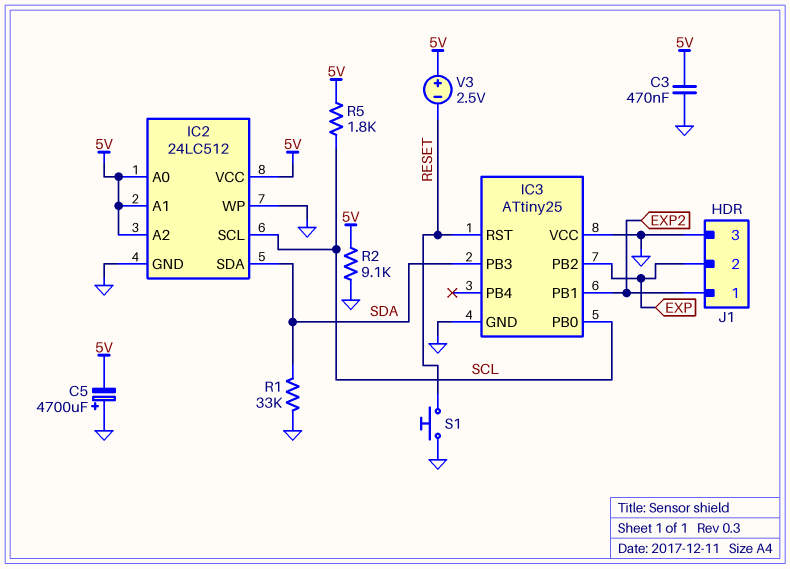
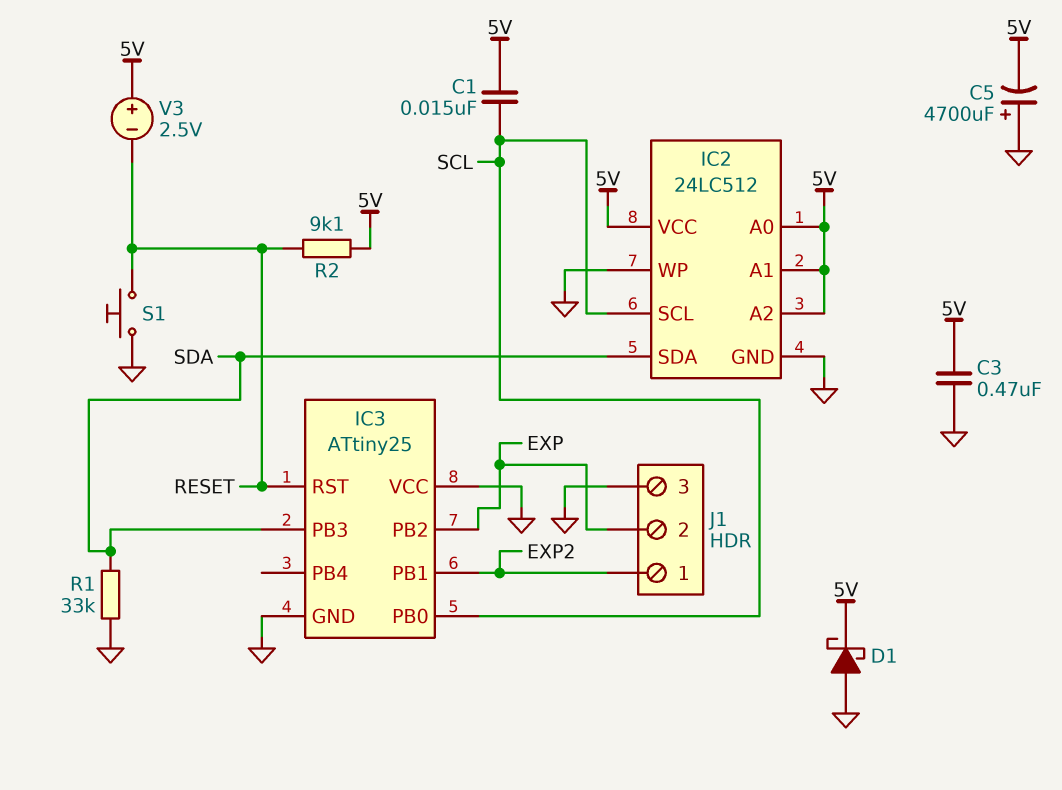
C1: none -> 15nF (5V, SCL)
D1: none -> schottky (A GND, K 5V)
R2: 9.1k (5V, GND) -> 9.1k (5V, RESET)
R5: 1.8k (5V, SCL) -> none

